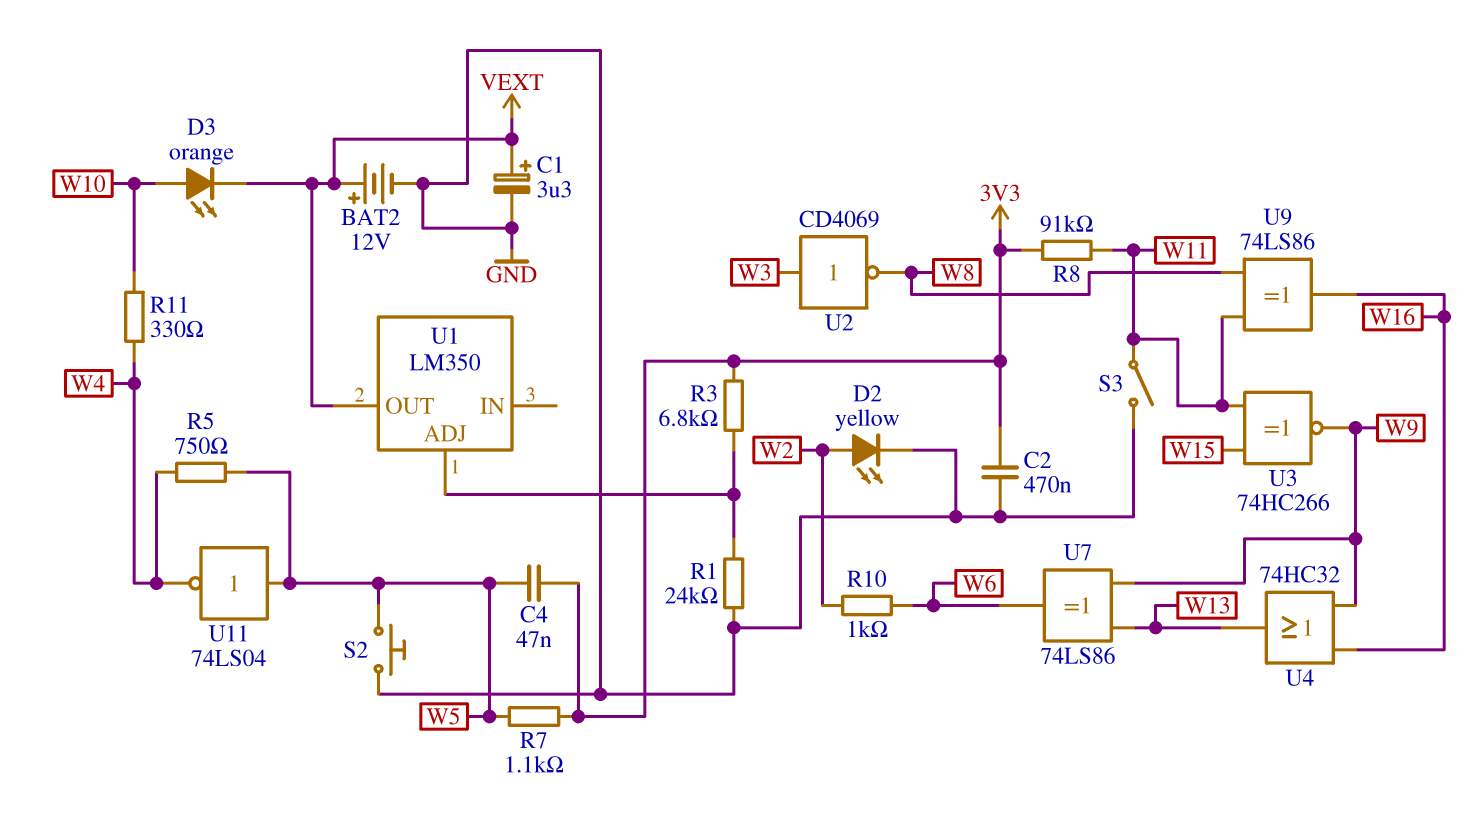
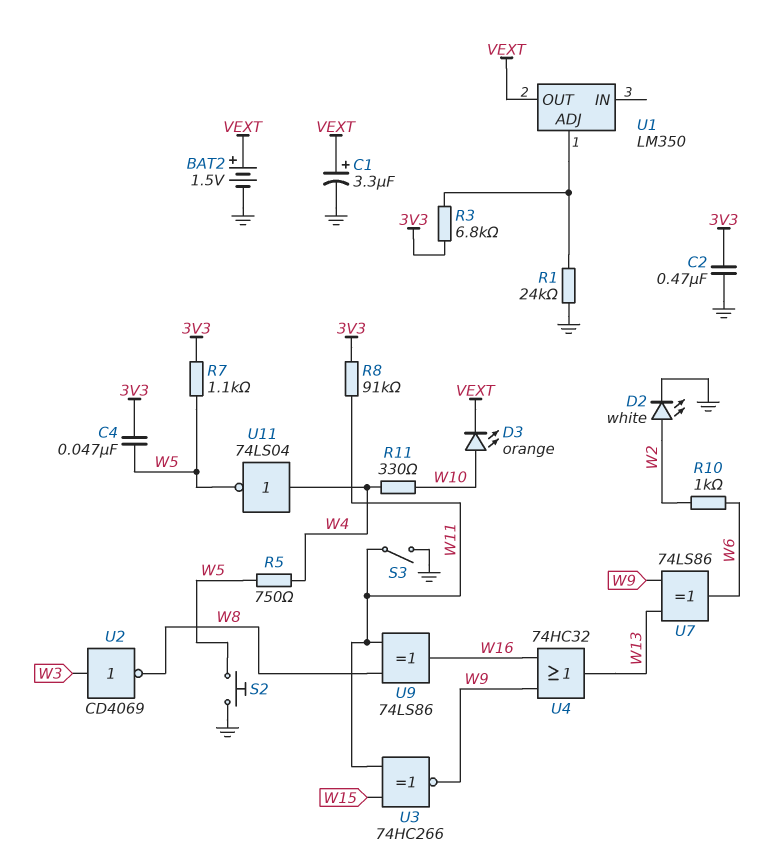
BAT2: 12V (plus VEXT, minus GND) -> 1.5V (plus VEXT, minus GND)
D2: LED yellow (A W2, K GND) -> LED white (A W2, K GND)
U11: NOT 74LS04 (in W5, out W4) -> NOT 74LS04 (in W4, out W5)

